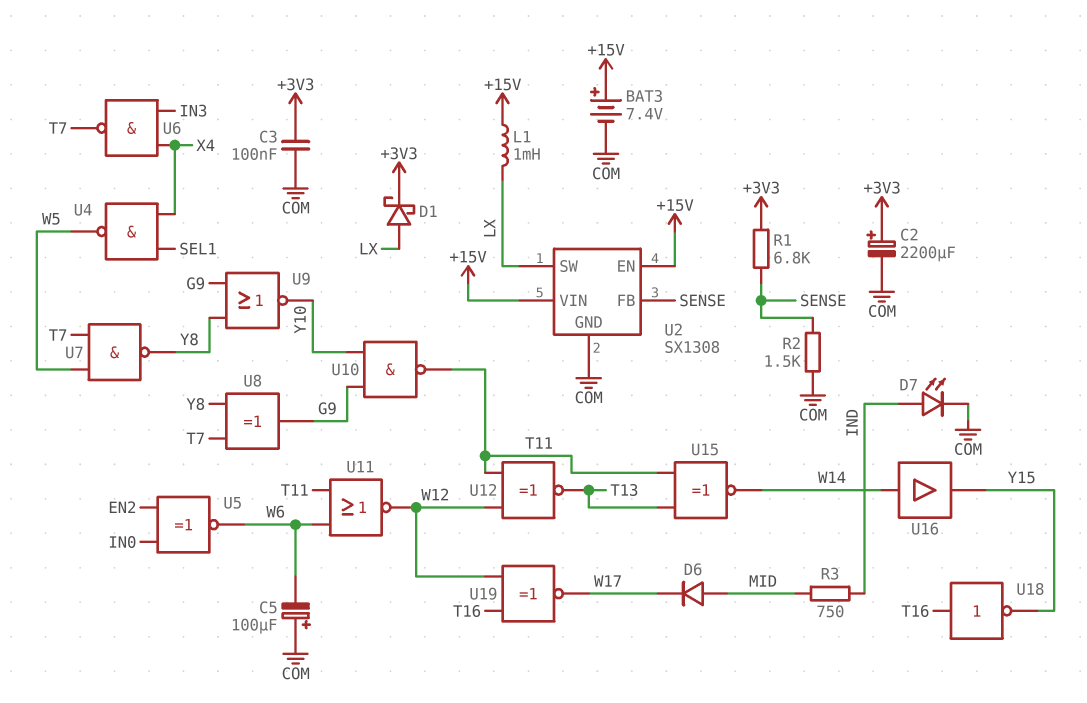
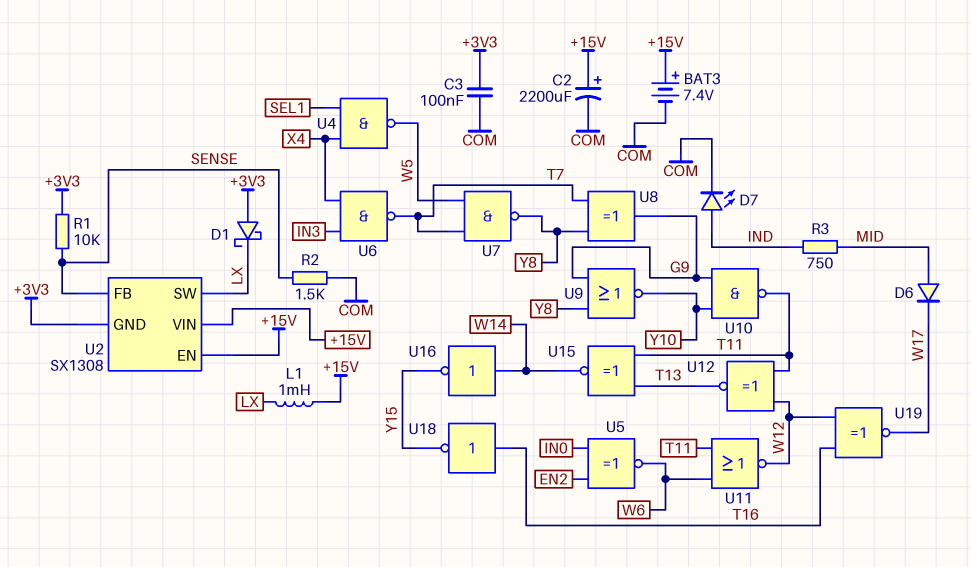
C2: 2200uF (plus +3V3, minus COM) -> 2200uF (plus +15V, minus COM)
C5: 100uF (plus COM, minus W6) -> none
D1: schottky (A LX, K +3V3) -> schottky (A +3V3, K LX)
R1: 6.8k (+3V3, SENSE) -> 10k (+3V3, SENSE)
U2 pin GND: COM -> +3V3
U16: buffer (in W14, out Y15) -> NOT (in W14, out Y15)

